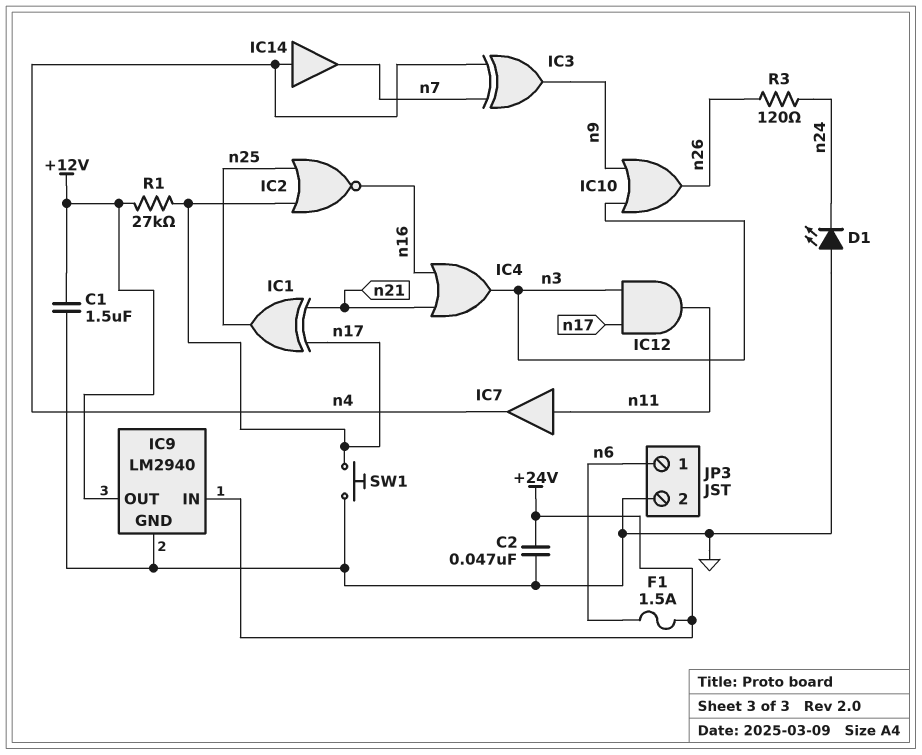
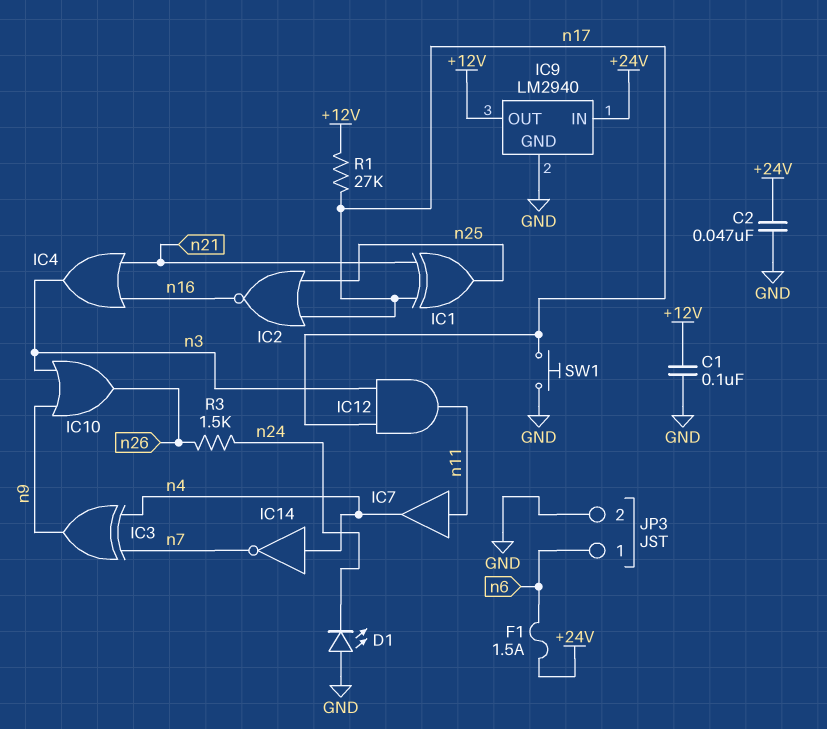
C1: 1.5uF (+12V, GND) -> 100nF (+12V, GND)
IC14: buffer (in n4, out n7) -> NOT (in n4, out n7)
R3: 120 (n24, n26) -> 1.5k (n24, n26)

